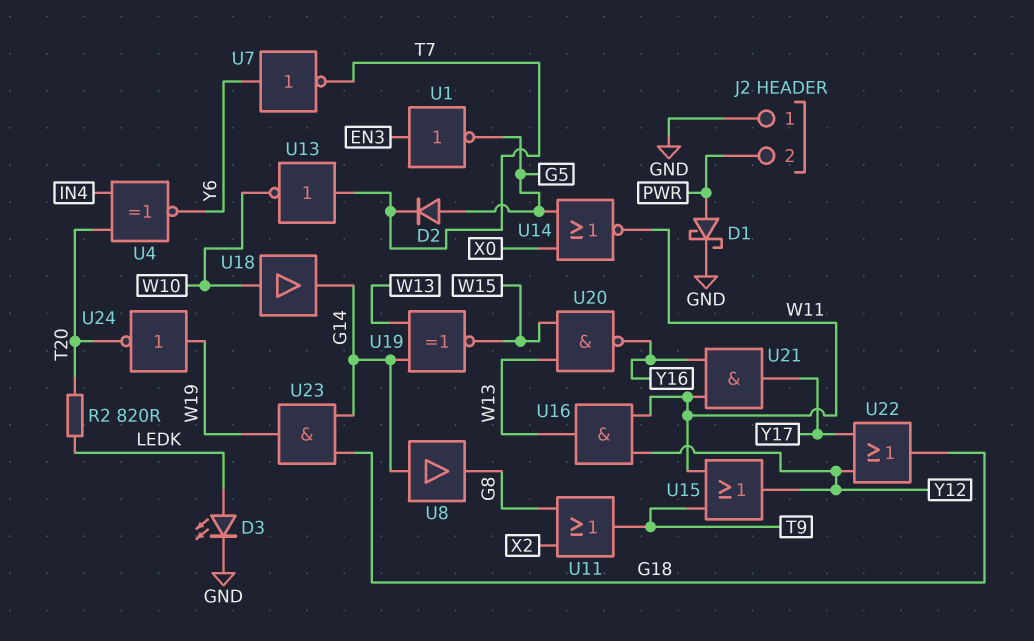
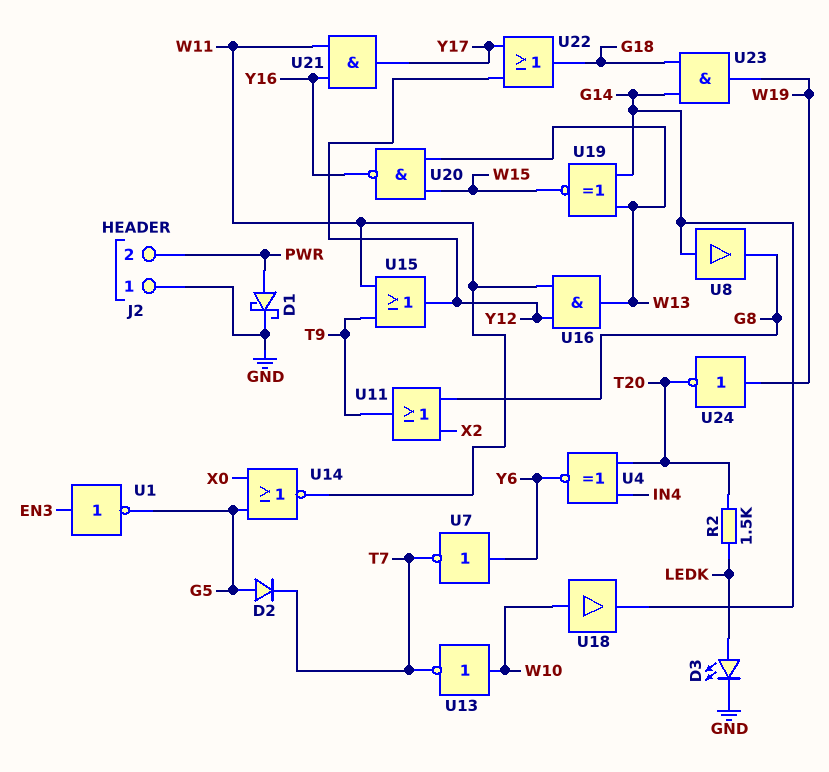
R2: 820 (LEDK, T20) -> 1.5k (LEDK, T20)
U13: NOT (in T7, out W10) -> NOT (in W10, out T7)

